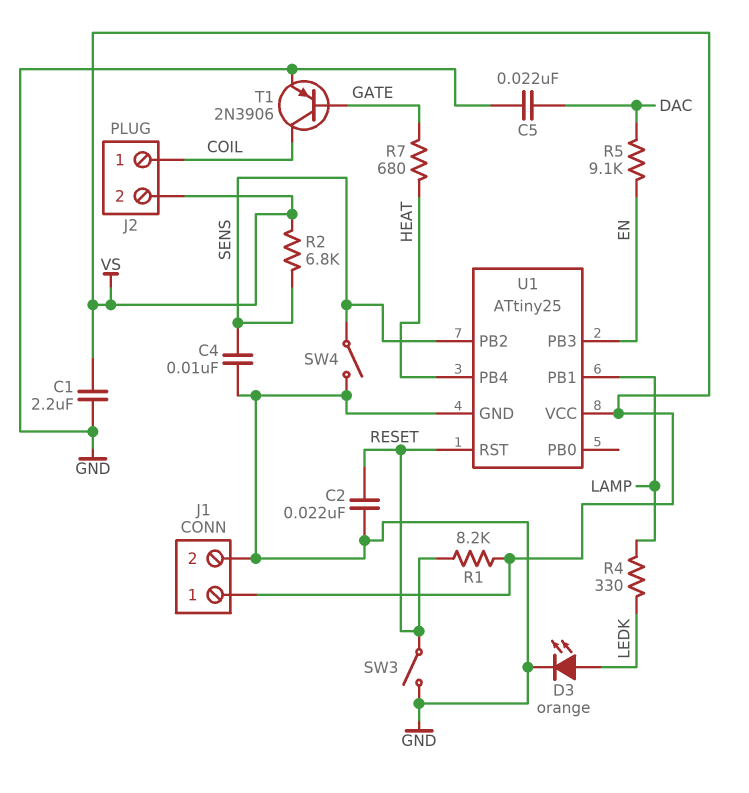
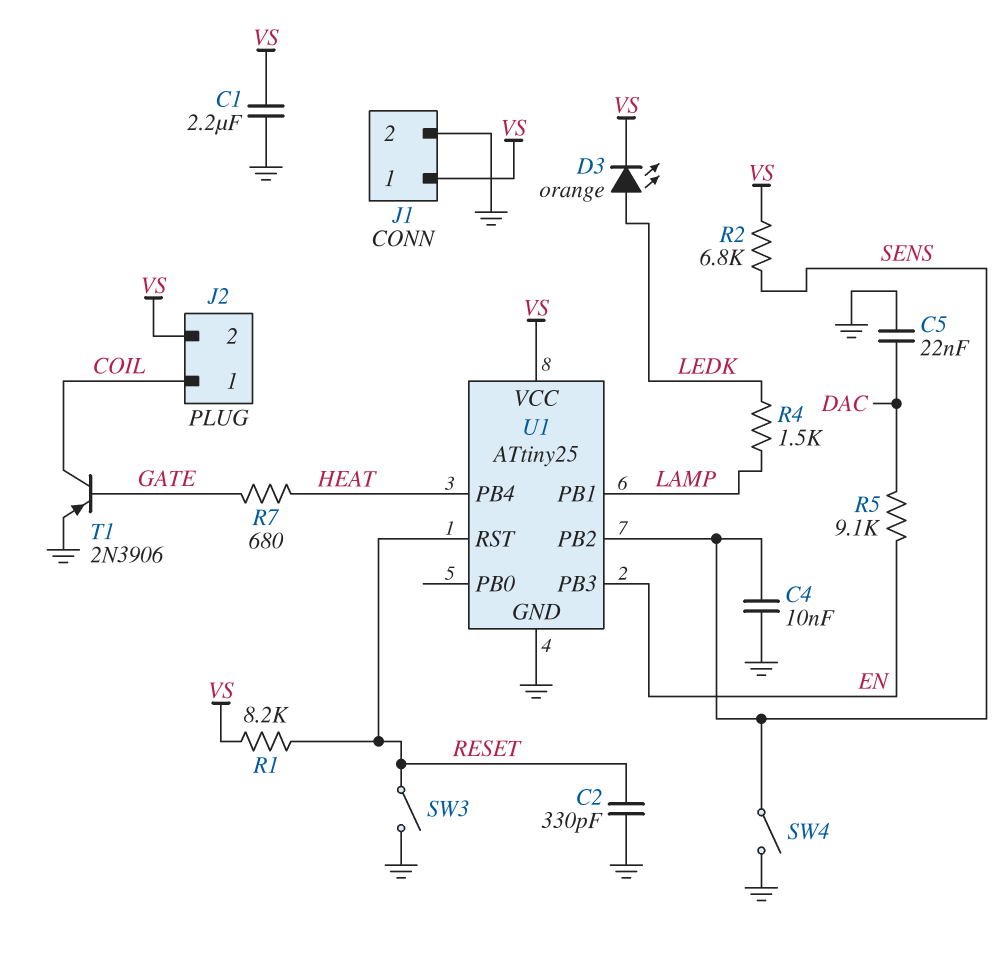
C2: 22nF (GND, RESET) -> 330pF (GND, RESET)
D3: LED orange (A LEDK, K GND) -> LED orange (A LEDK, K VS)
R4: 330 (LAMP, LEDK) -> 1.5k (LAMP, LEDK)

